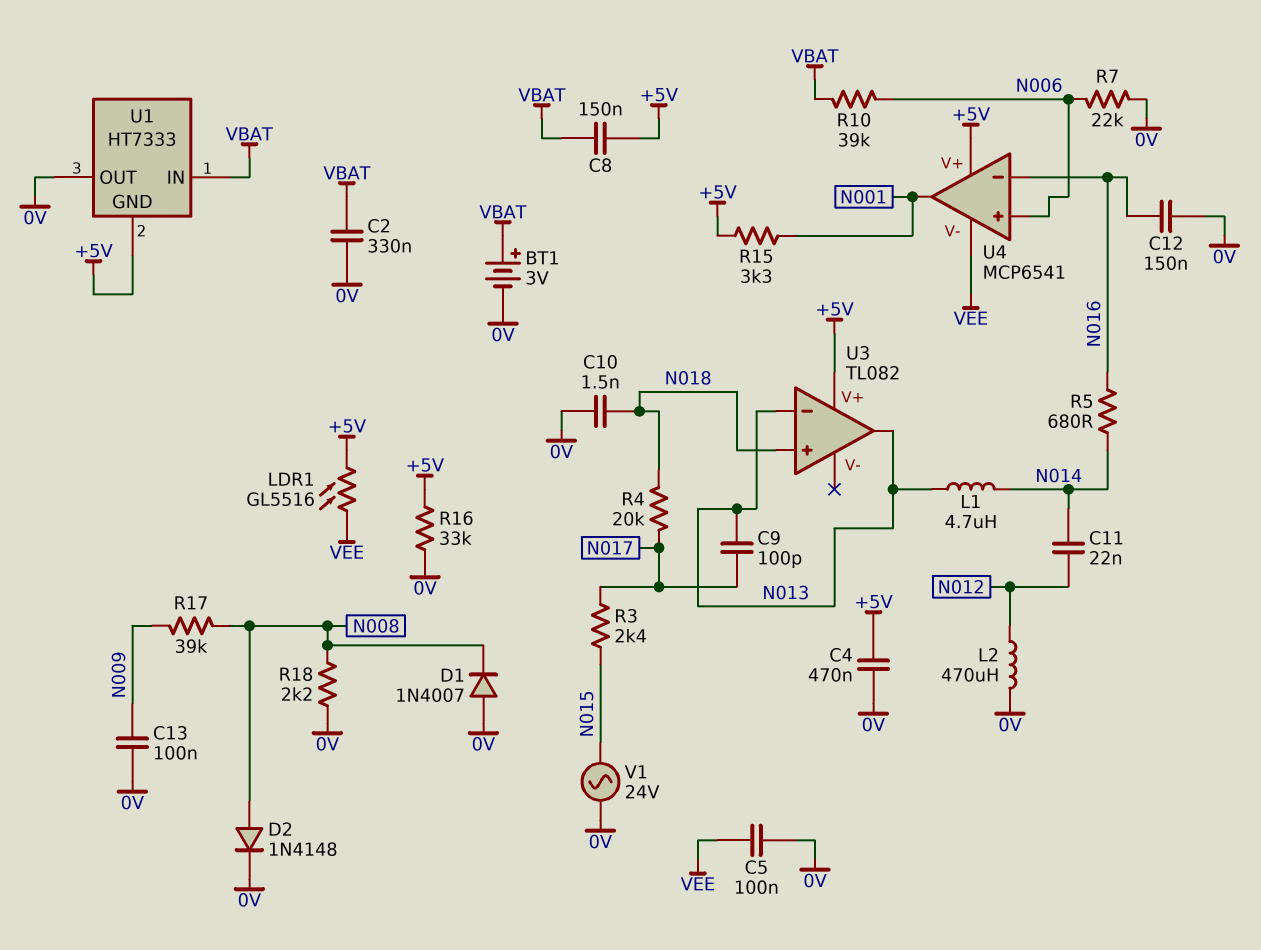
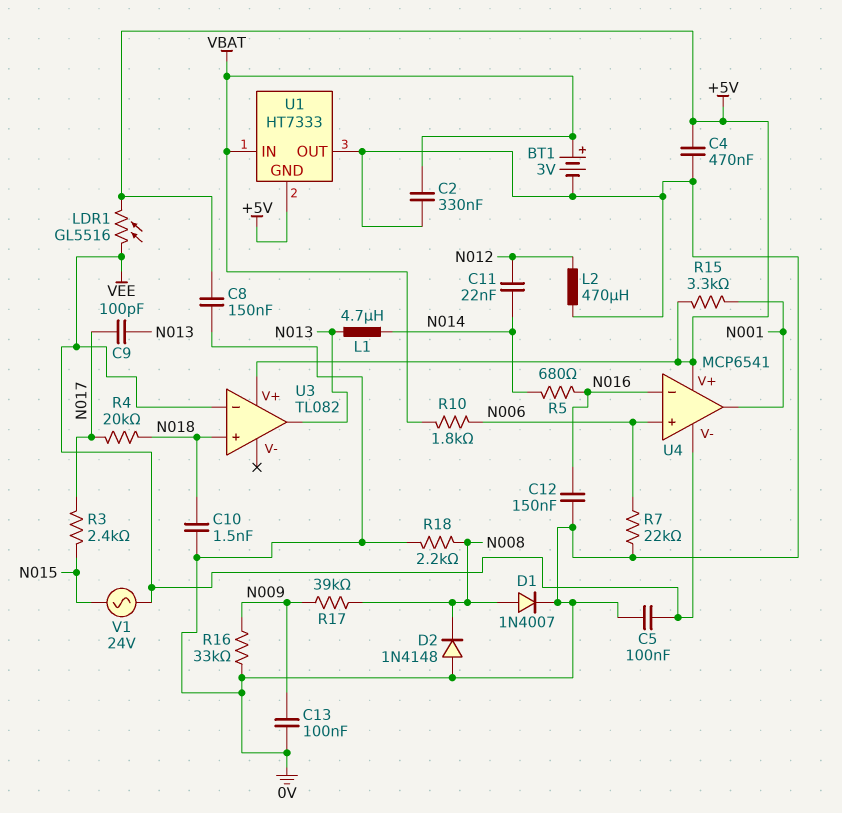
C8: 150nF (+5V, VBAT) -> 150nF (+5V, 0V)
D1: diode 1N4007 (A 0V, K N008) -> diode 1N4007 (A N008, K 0V)
D2: diode 1N4148 (A N008, K 0V) -> diode 1N4148 (A 0V, K N008)
R10: 39k (N006, VBAT) -> 1.8k (N006, VBAT)
R16: 33k (+5V, 0V) -> 33k (0V, N009)
U3 pin in-: N013 -> VEE
V1: AC 24V (0V, N015) -> AC 24V (N015, VEE)

